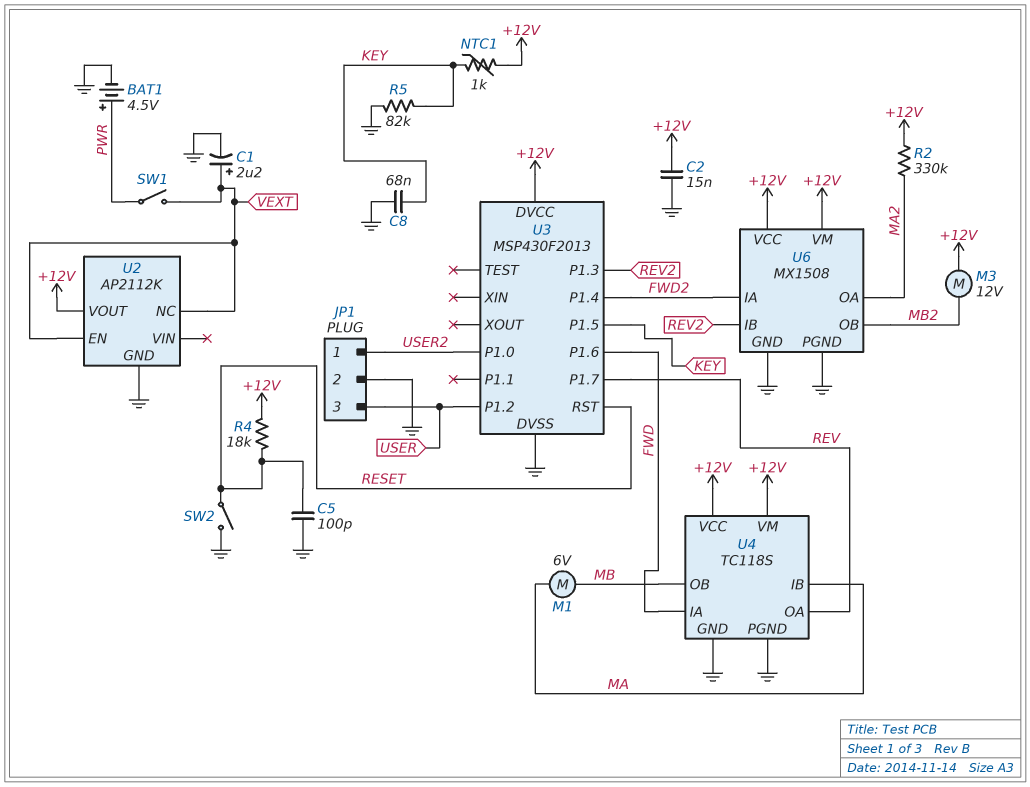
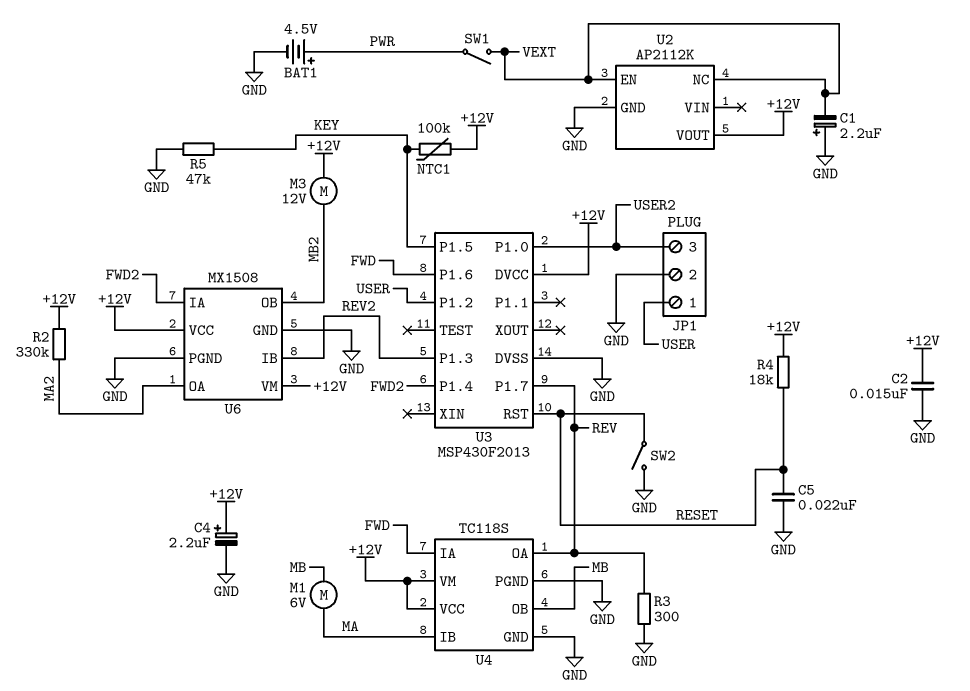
C1: 2.2uF (plus VEXT, minus GND) -> 2.2uF (plus GND, minus VEXT)
C4: none -> 2.2uF (plus +12V, minus GND)
C5: 100pF (GND, RESET) -> 22nF (GND, RESET)
C8: 68nF (GND, KEY) -> none
JP1 pin 1: USER2 -> USER
JP1 pin 3: USER -> USER2
NTC1: 1k (+12V, KEY) -> 100k (+12V, KEY)
R3: none -> 300 (GND, REV)
R5: 82k (GND, KEY) -> 47k (GND, KEY)

